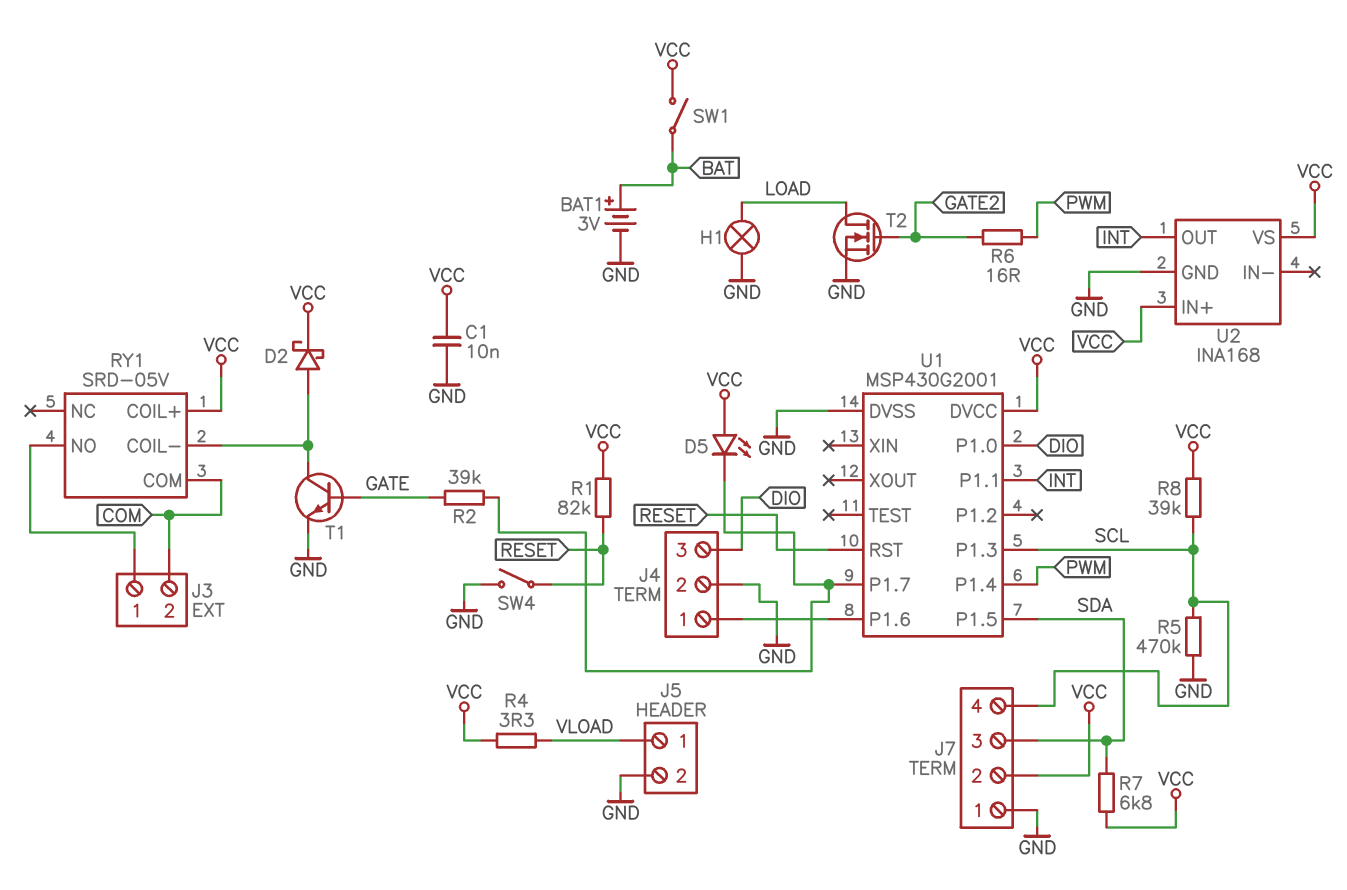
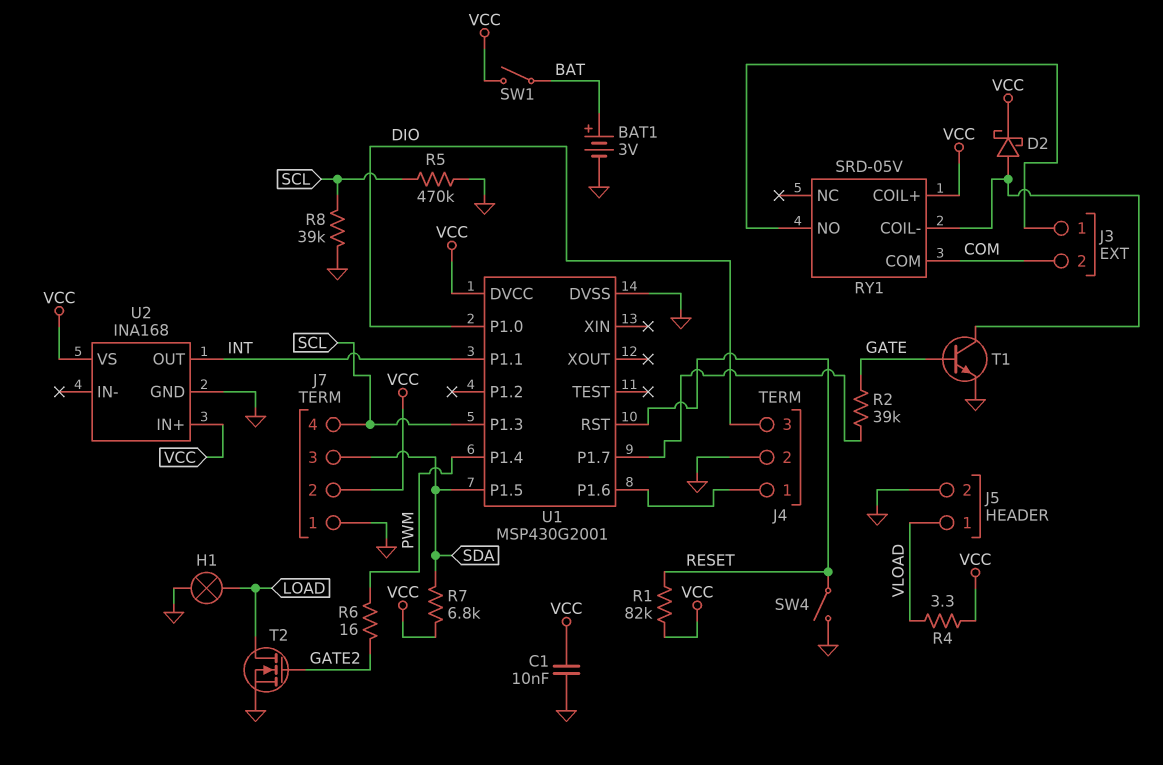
D5: LED (A VCC, K U1/P1.7) -> none
R8: 39k (SCL, VCC) -> 39k (GND, SCL)

